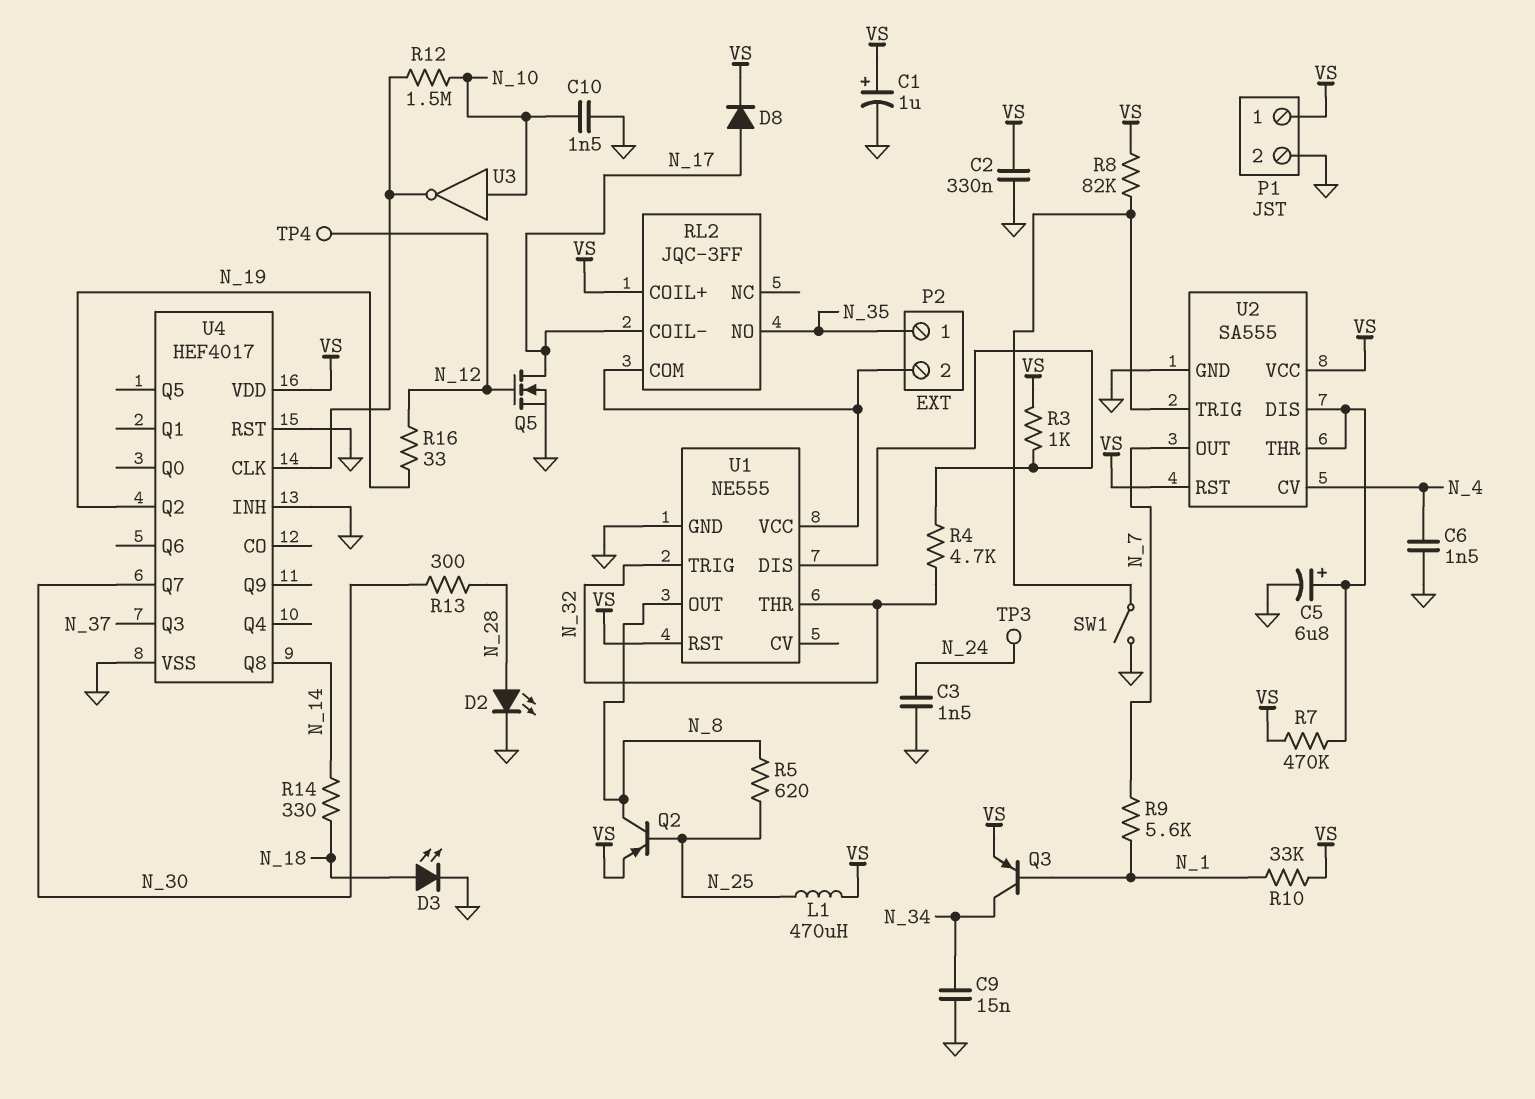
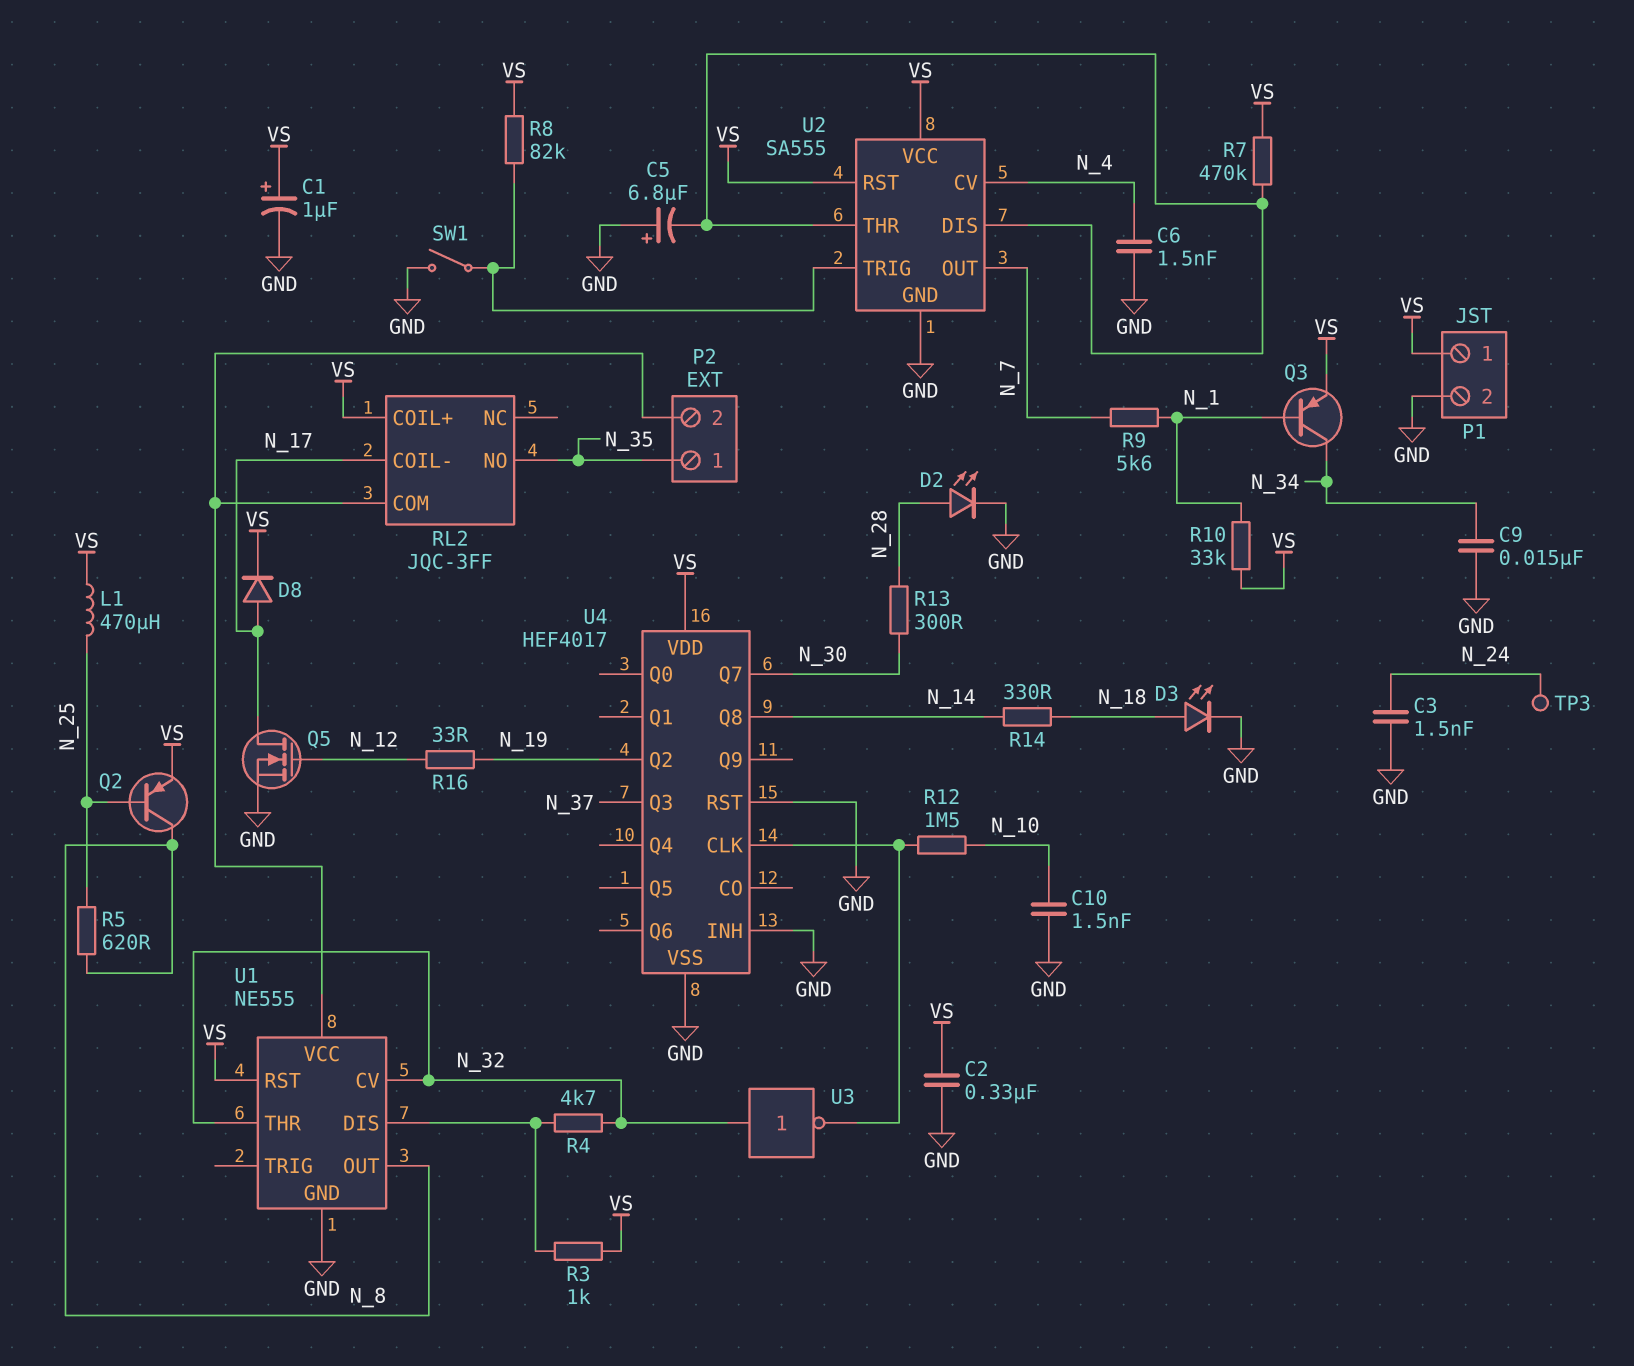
C5: 6.8uF (plus U2/DIS, minus GND) -> 6.8uF (plus GND, minus U2/DIS)
TP4: test point (N_12) -> none
U1 pin CV: none -> N_32
U1 pin TRIG: N_32 -> none
U3: NOT (in N_10, out U4/CLK) -> NOT (in N_32, out U4/CLK)

